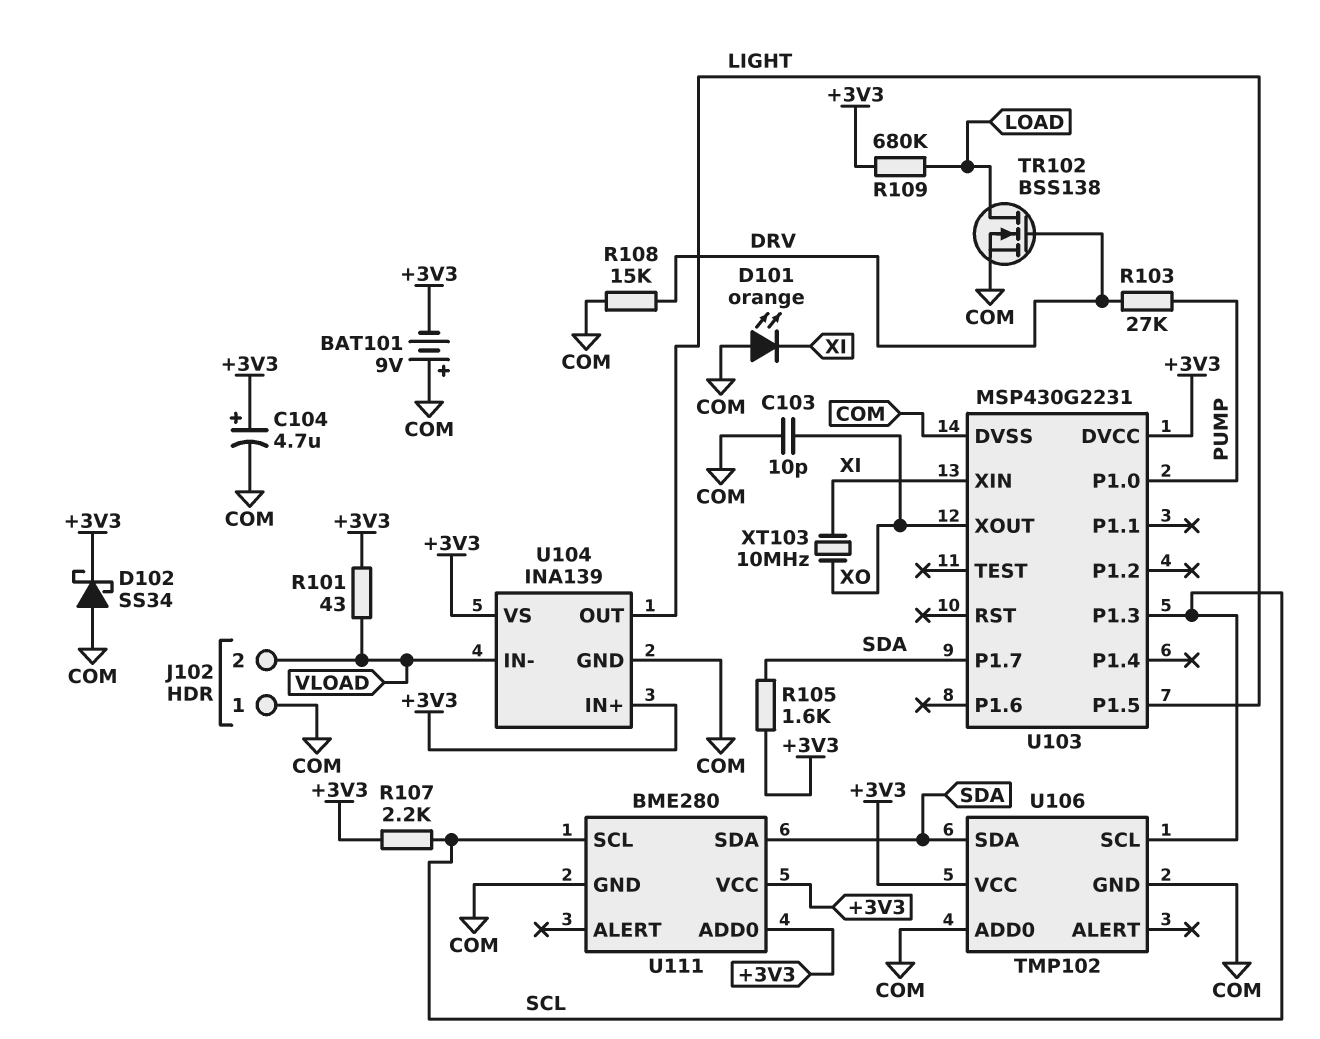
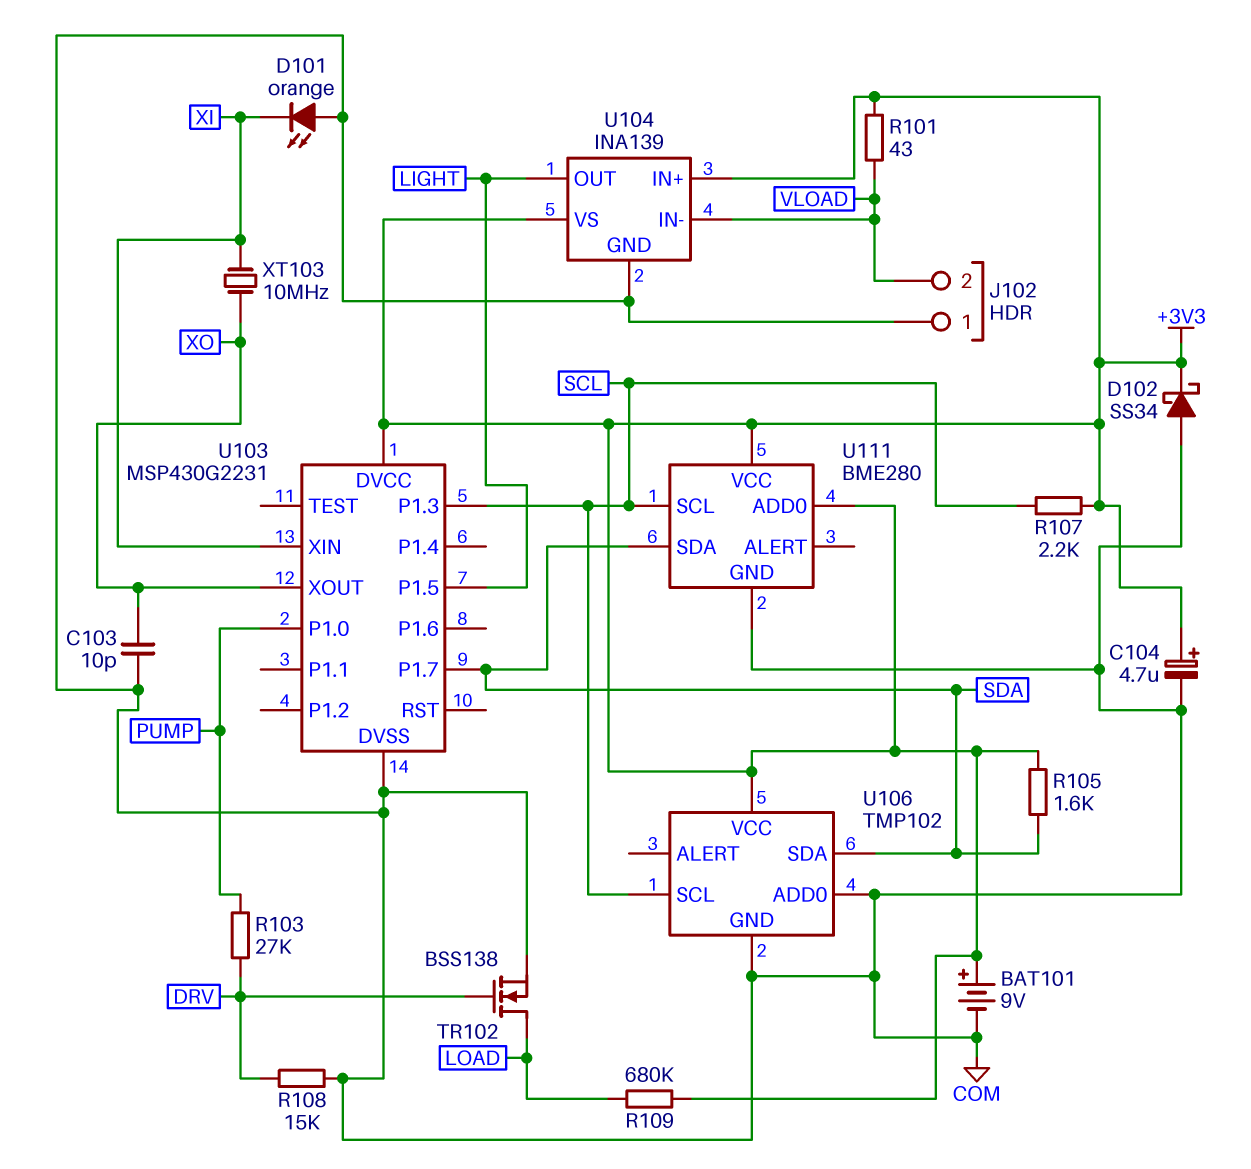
BAT101: 9V (plus COM, minus +3V3) -> 9V (plus +3V3, minus COM)

